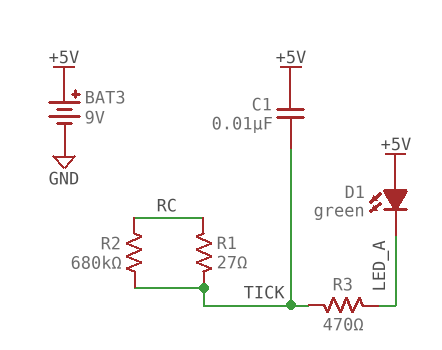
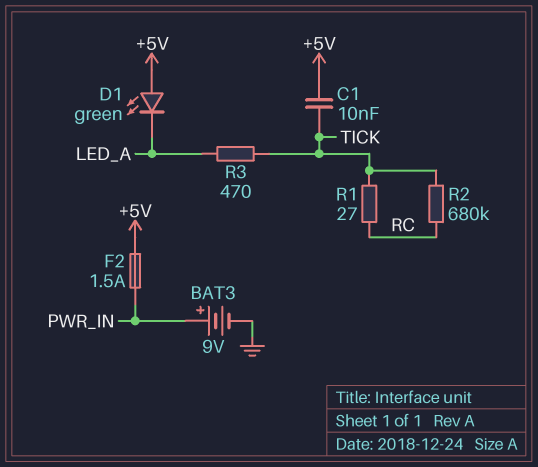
BAT3: 9V (plus +5V, minus GND) -> 9V (plus PWR_IN, minus GND)
F2: none -> 1.5A (+5V, PWR_IN)

